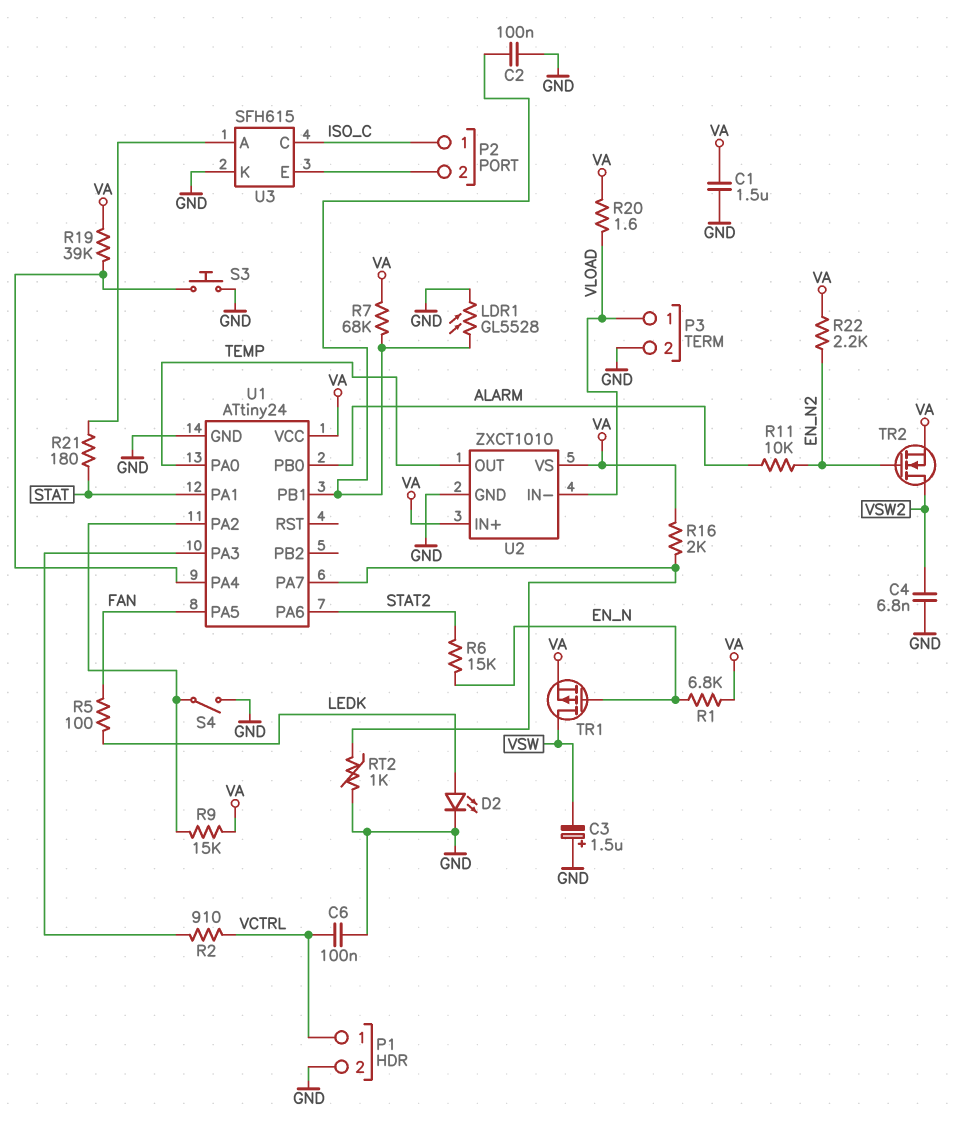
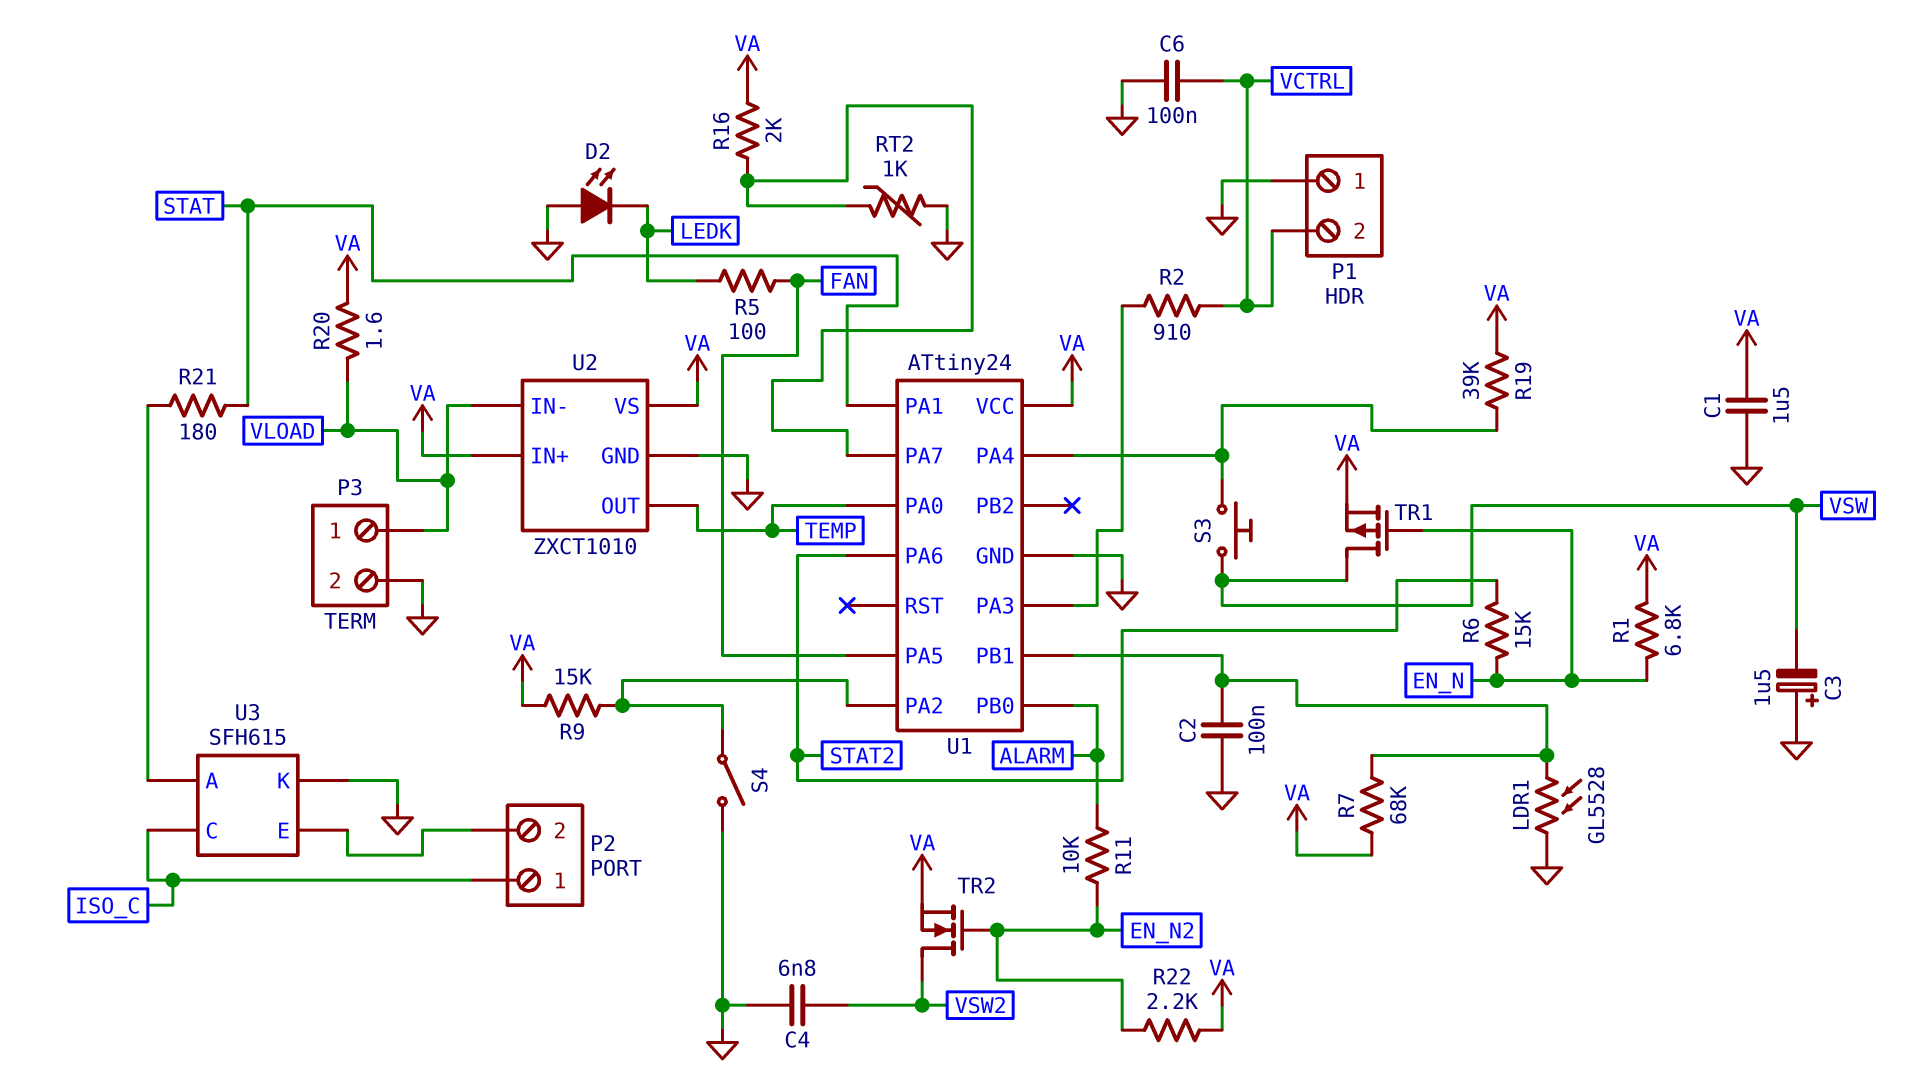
D2: LED (A LEDK, K GND) -> LED (A GND, K LEDK)
P1 pin 1: VCTRL -> GND
P1 pin 2: GND -> VCTRL
S3: button (GND, U1/PA4) -> button (U1/PA4, VSW)

